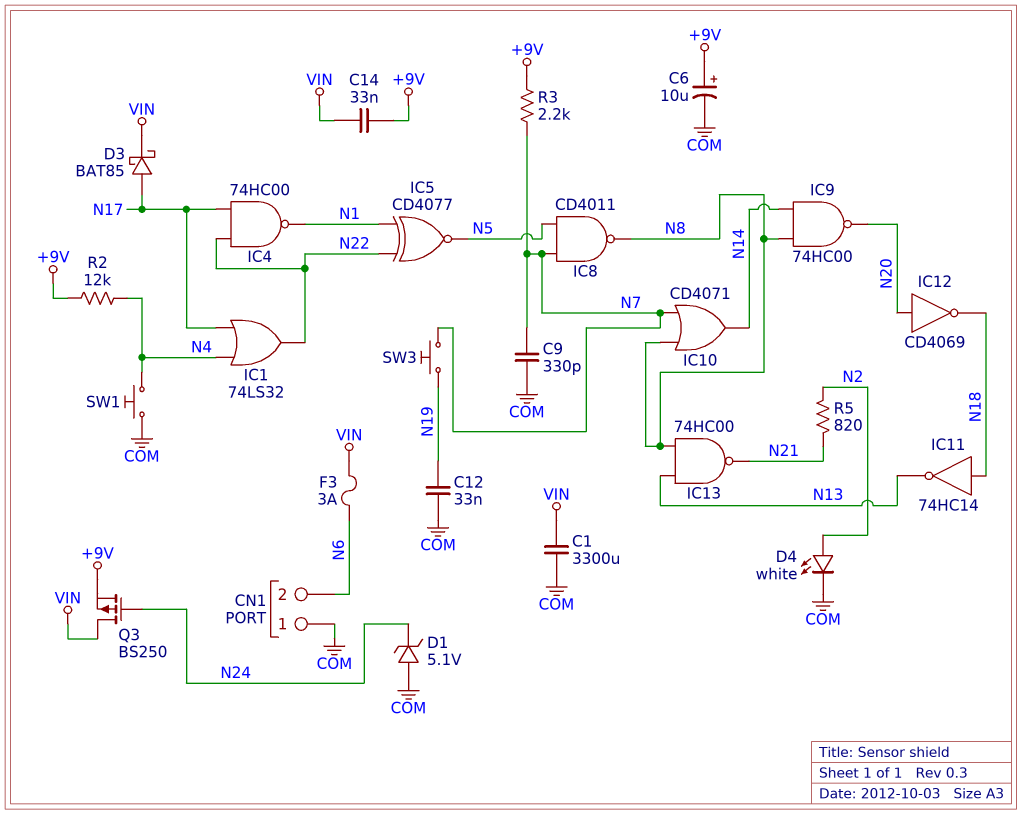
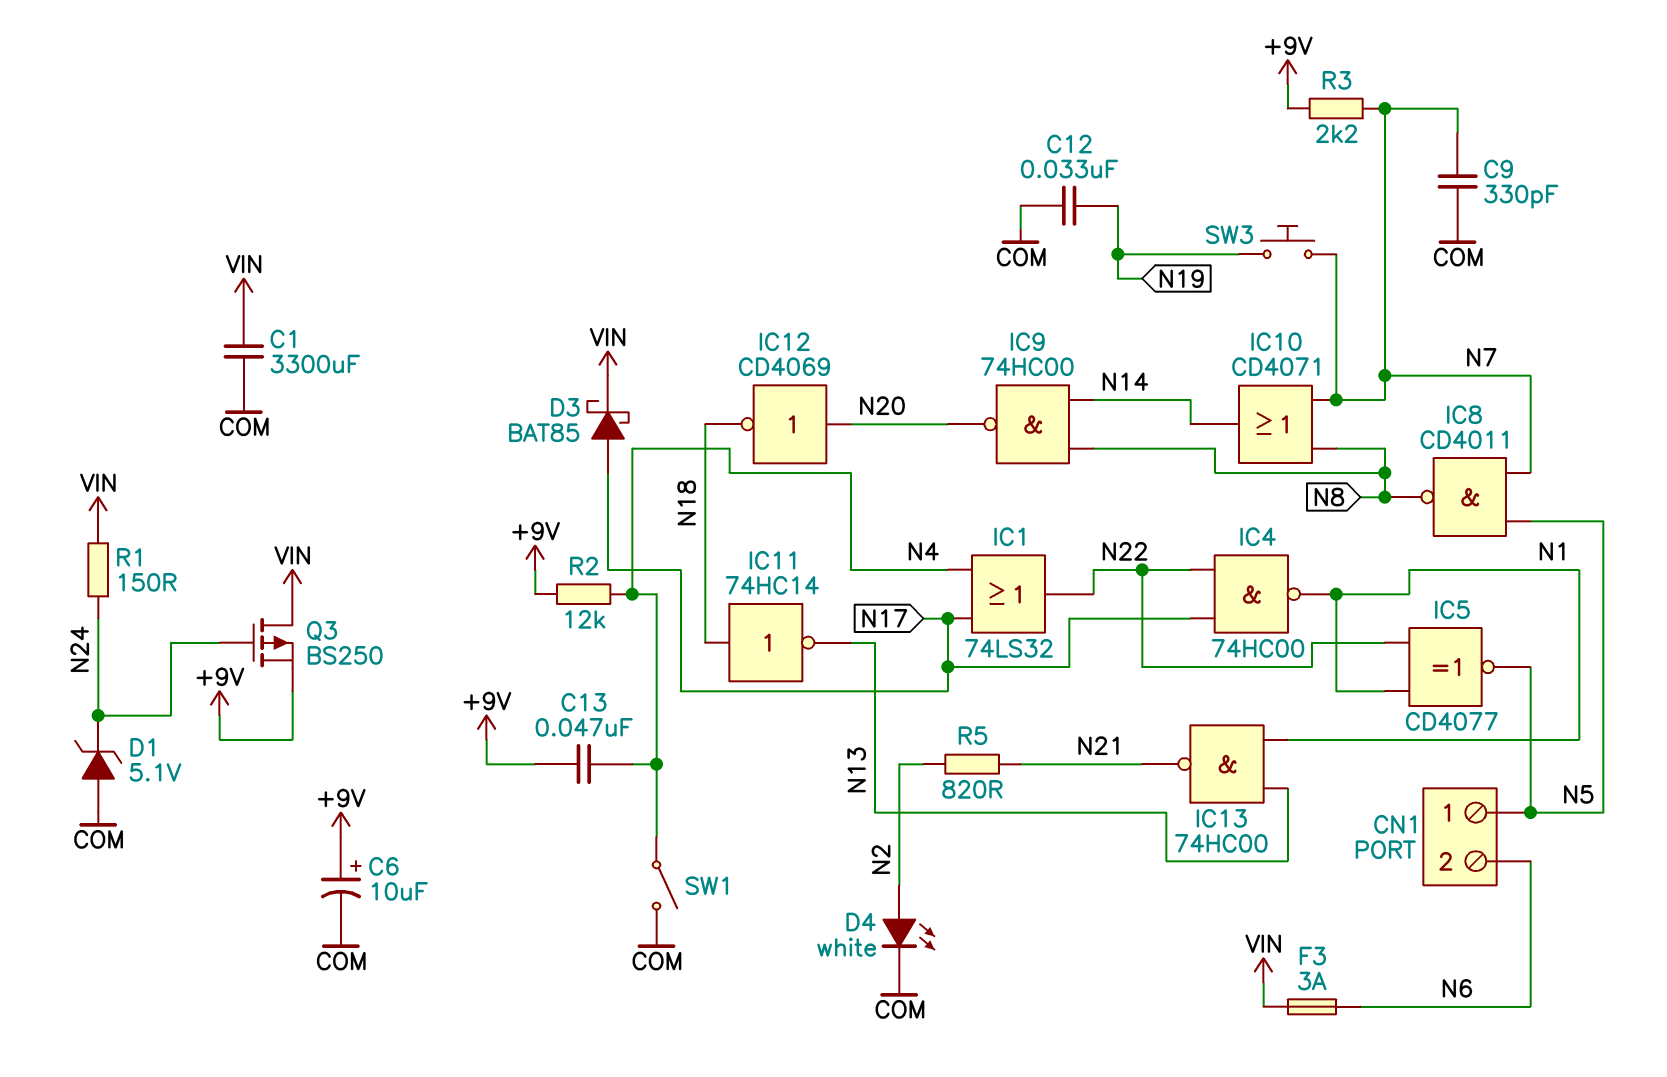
C13: none -> 47nF (+9V, N4)
C14: 33nF (+9V, VIN) -> none
CN1 pin 1: COM -> N5
IC13: NAND 74HC00 (in N8, in N13, out N21) -> NAND 74HC00 (in N1, in N13, out N21)
R1: none -> 150 (N24, VIN)
SW1: button (COM, N4) -> switch (COM, N4)

